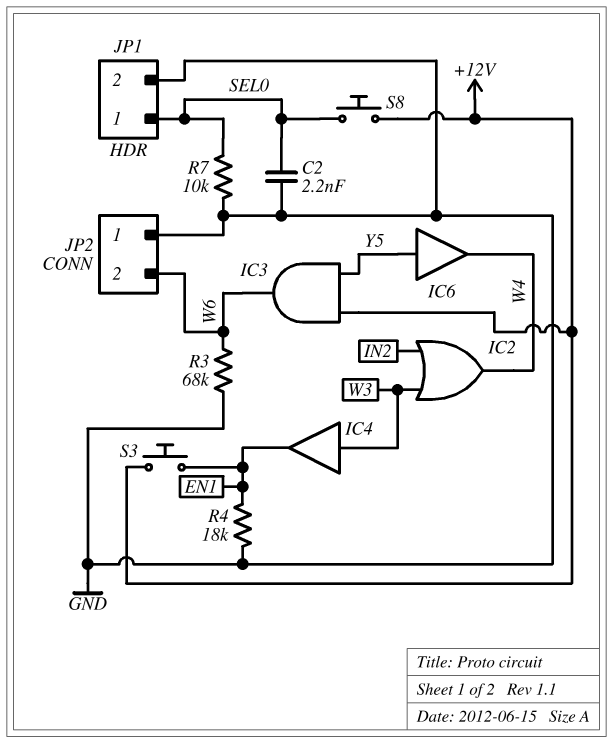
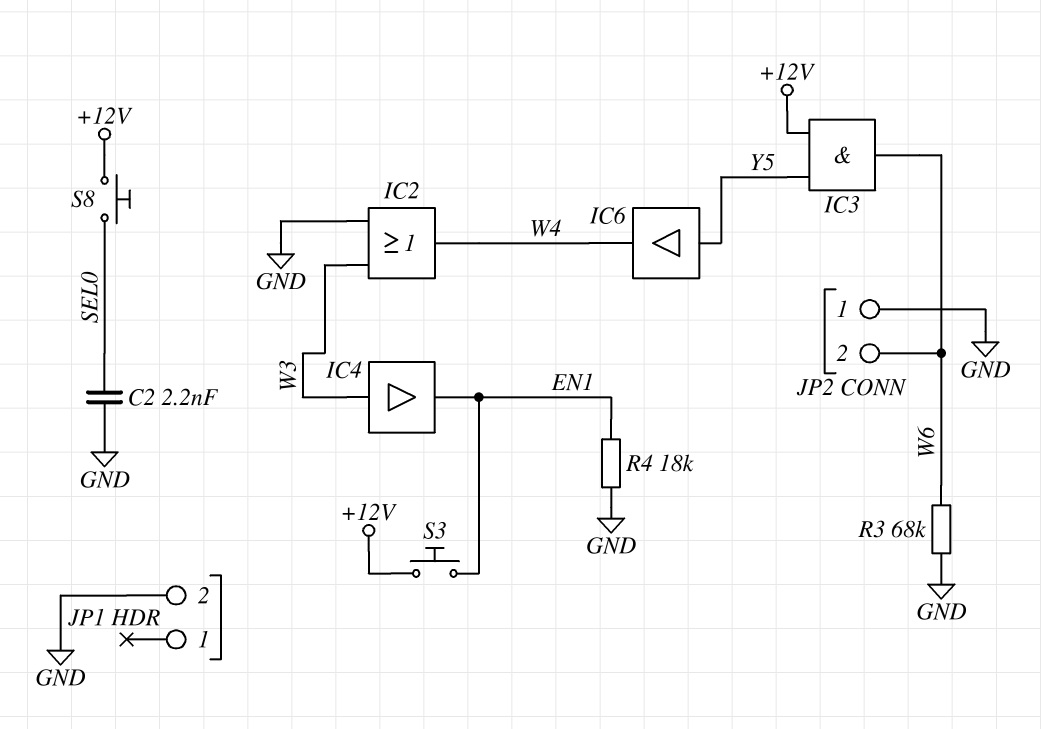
IC2: OR (in IN2, in W3, out W4) -> OR (in GND, in W3, out W4)
JP1 pin 1: SEL0 -> none
R7: 10k (GND, SEL0) -> none

